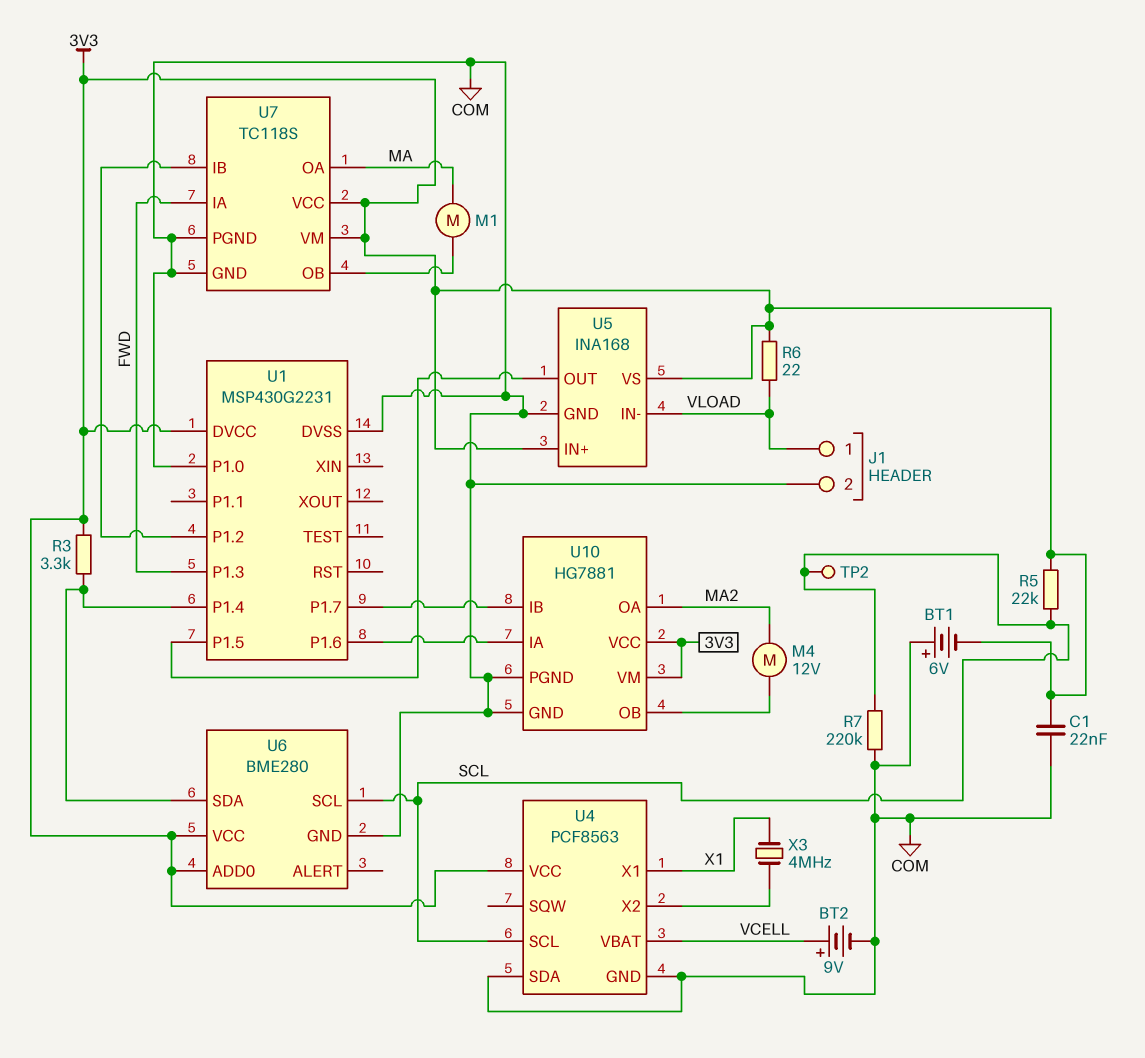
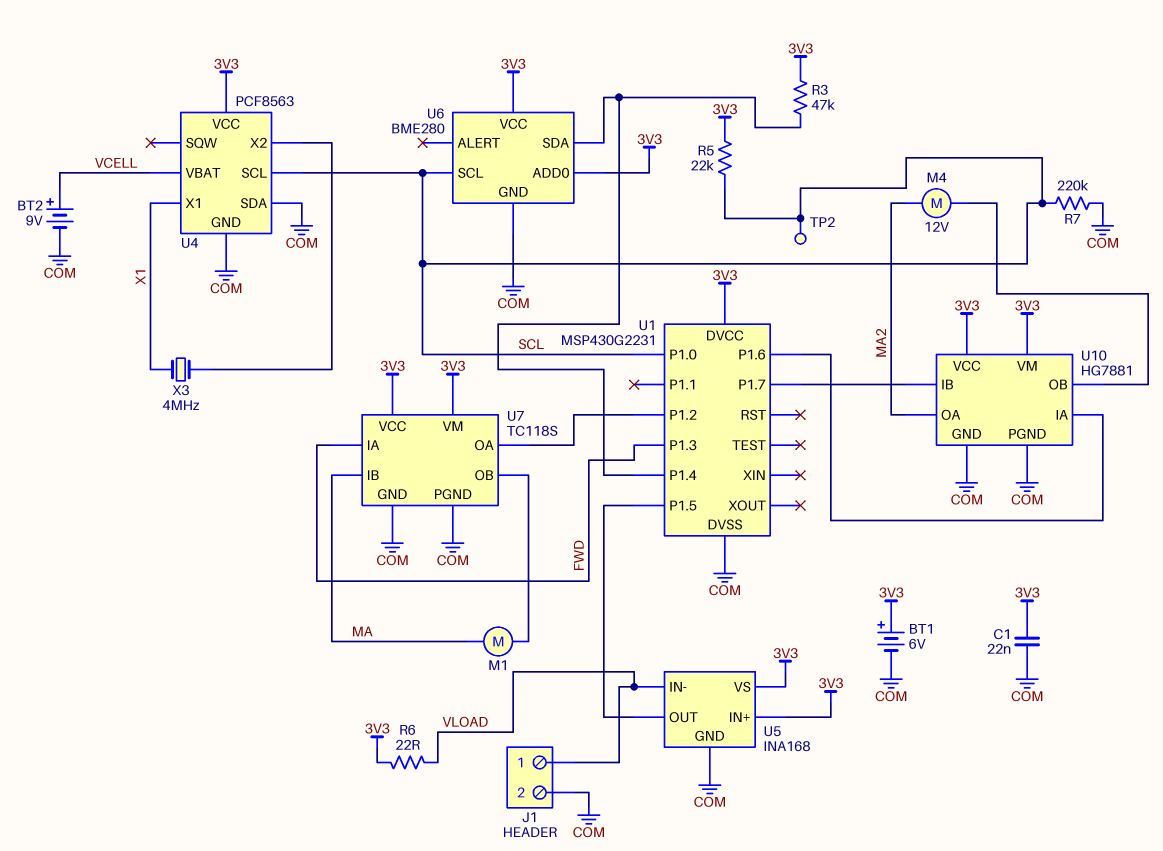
BT1: 6V (plus COM, minus 3V3) -> 6V (plus 3V3, minus COM)
R3: 3.3k (3V3, U1/P1.4) -> 47k (3V3, U1/P1.4)
U1 pin P1.0: COM -> SCL
U7 pin IB: U1/P1.2 -> MA
U7 pin OA: MA -> U1/P1.2

